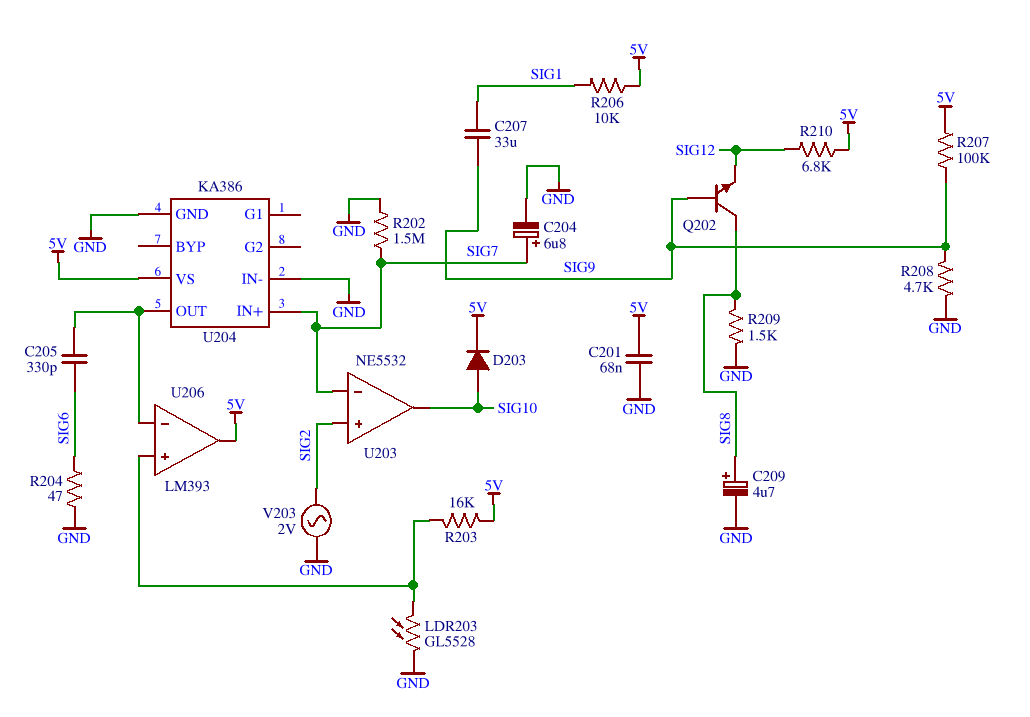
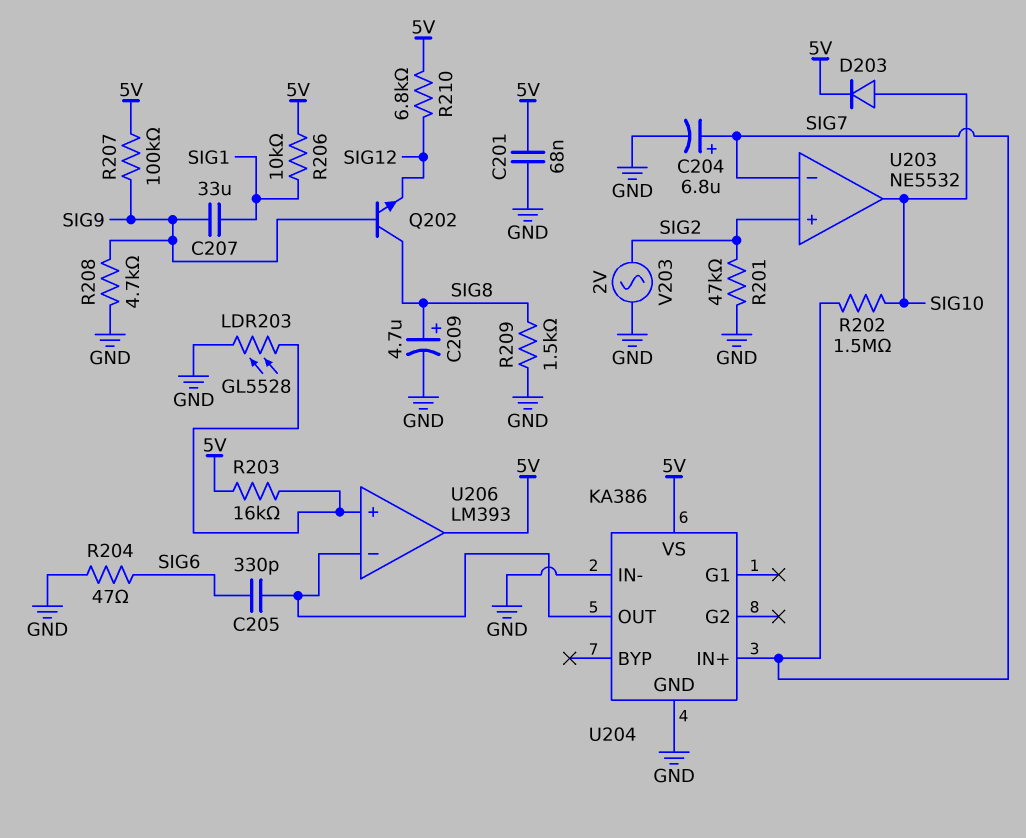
R201: none -> 47k (GND, SIG2)
R202: 1.5M (GND, SIG7) -> 1.5M (SIG7, SIG10)

